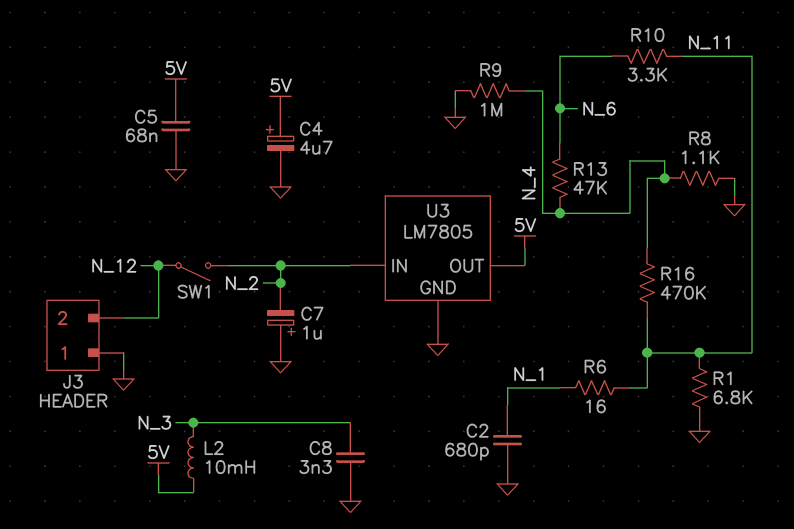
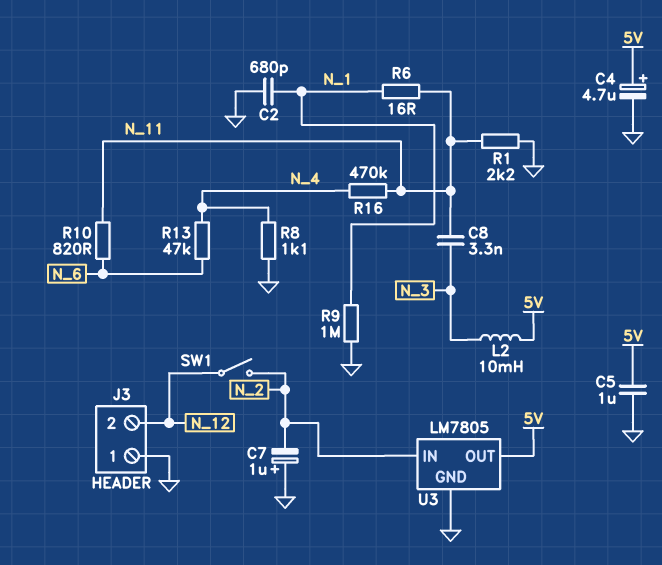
C5: 68nF (5V, GND) -> 1uF (5V, GND)
C8: 3.3nF (GND, N_3) -> 3.3nF (N_3, N_11)
R1: 6.8k (GND, N_11) -> 2.2k (GND, N_11)
R9: 1M (GND, N_4) -> 1M (GND, N_1)
R10: 3.3k (N_6, N_11) -> 820 (N_6, N_11)

